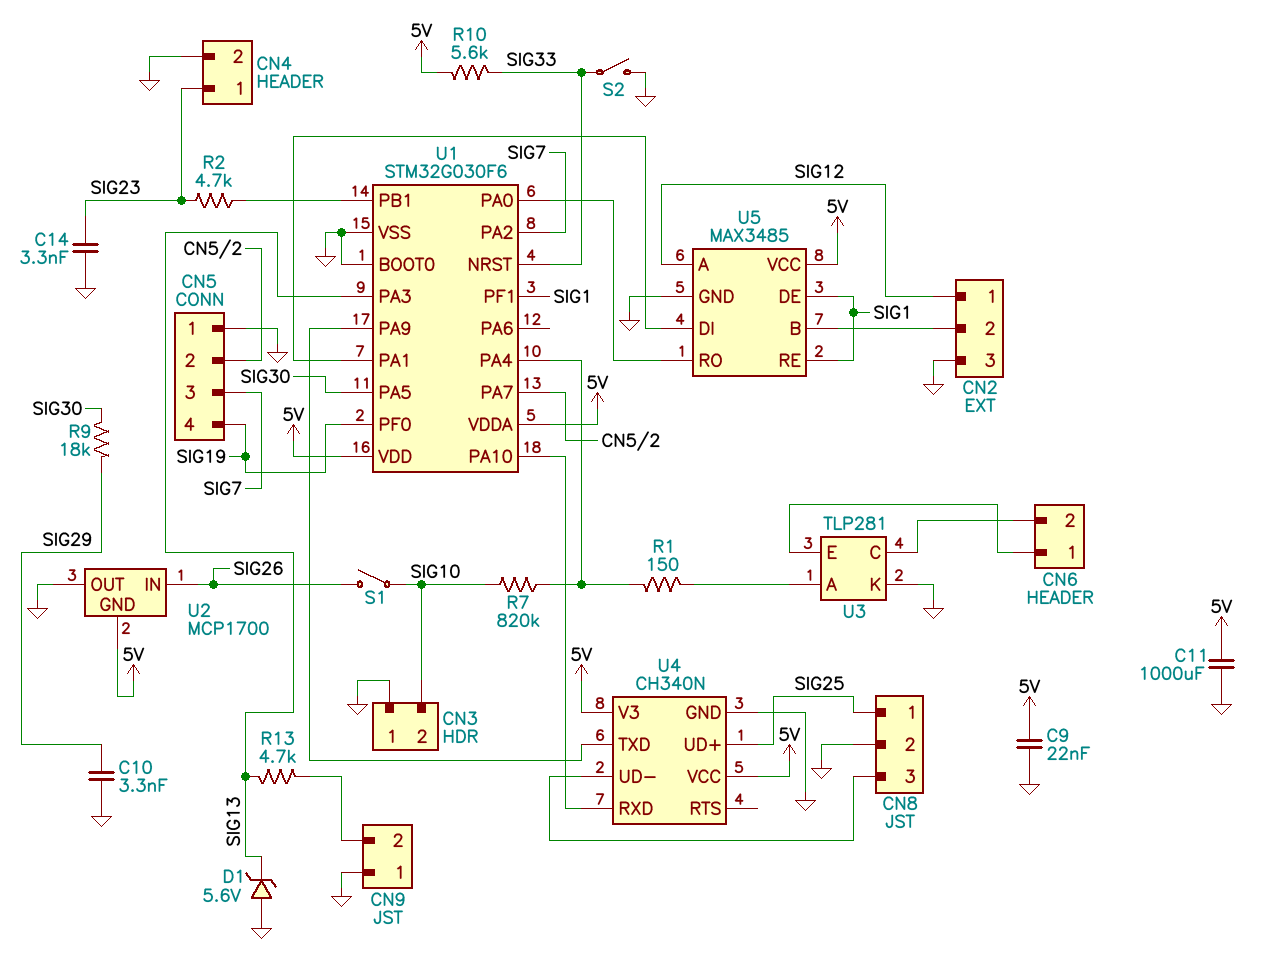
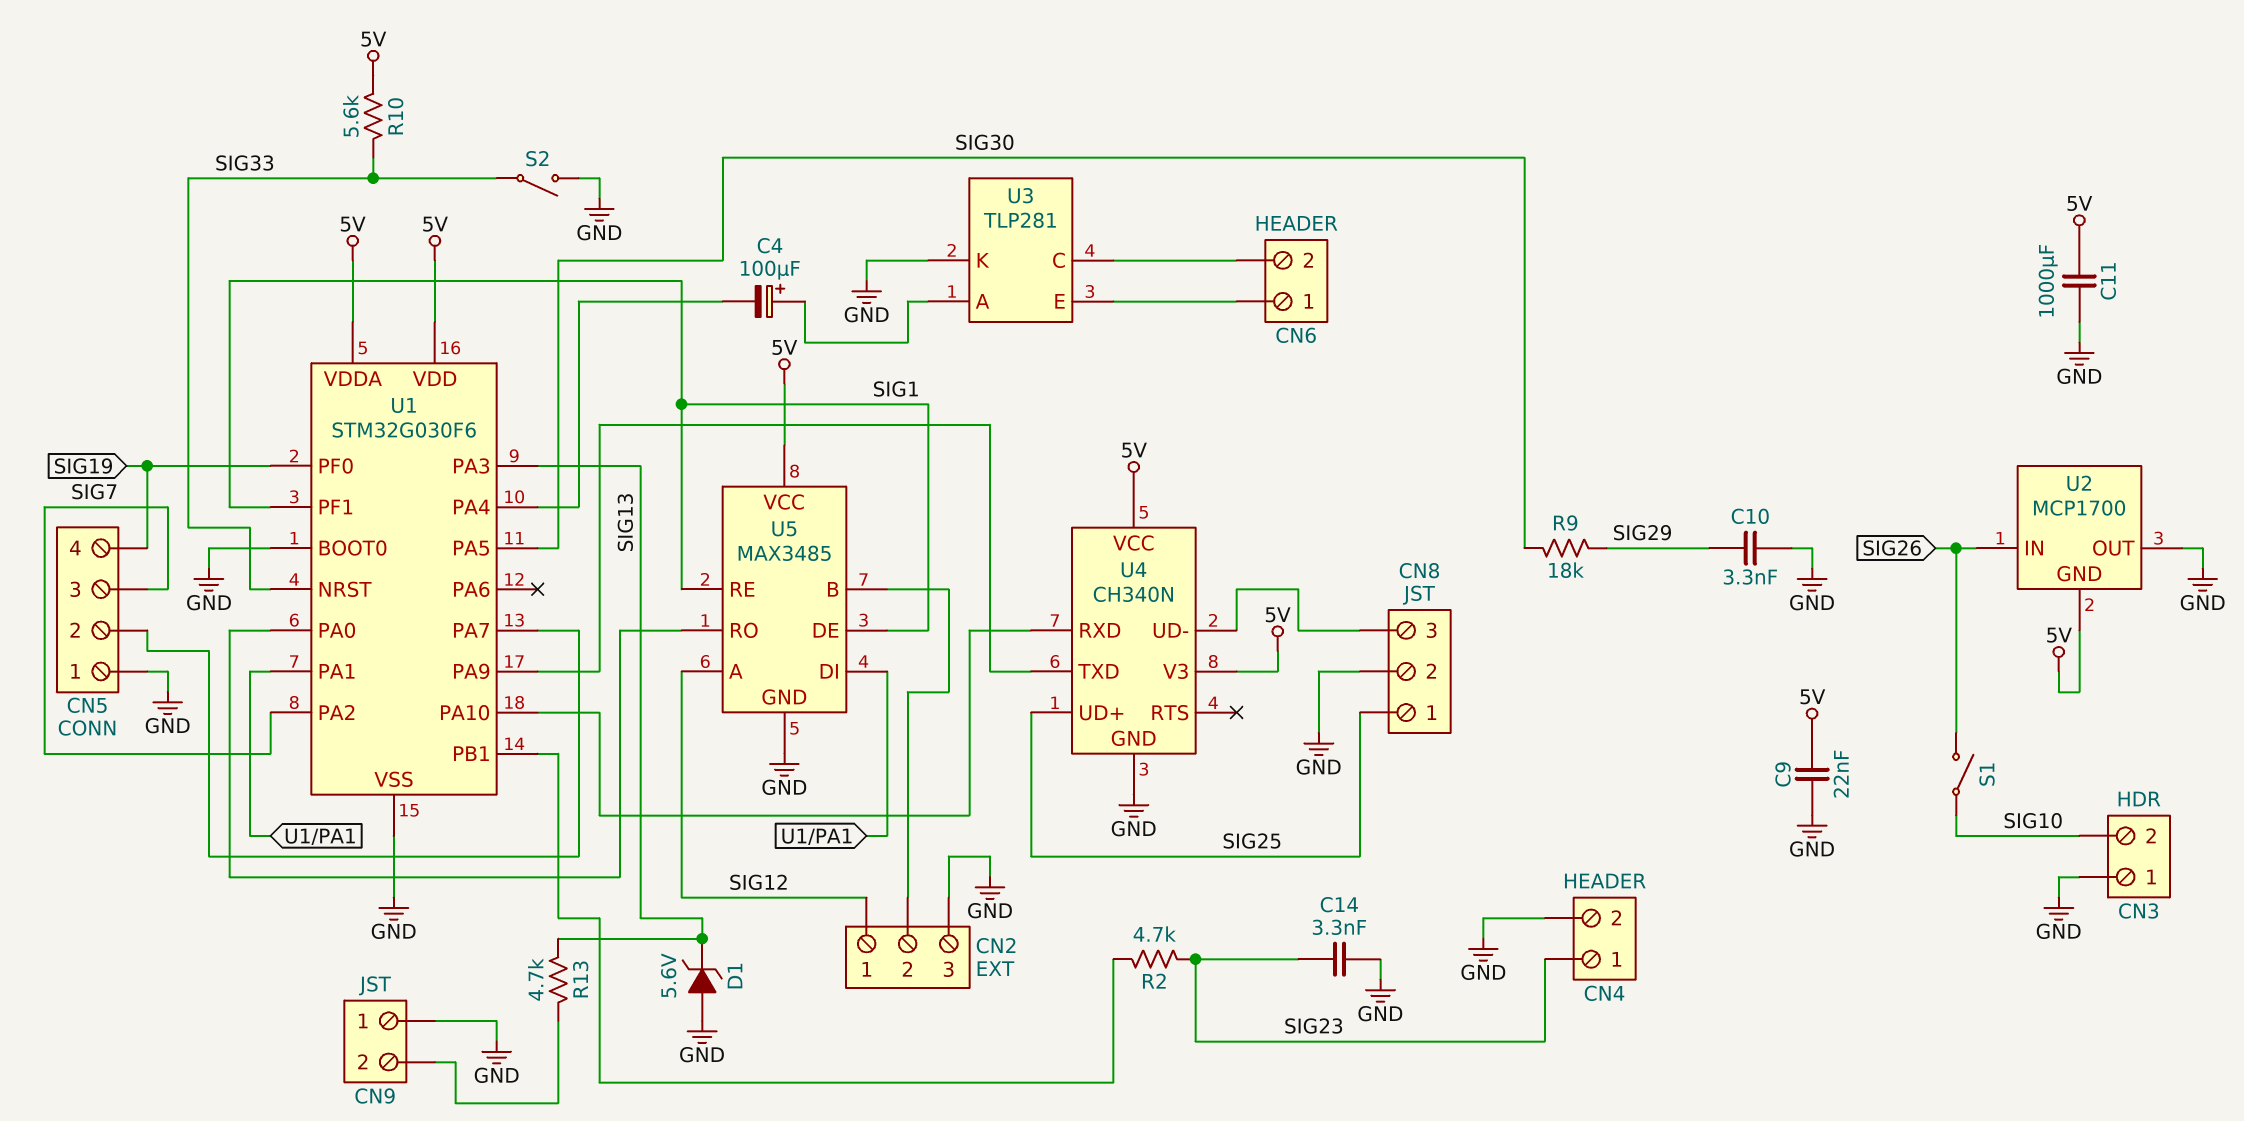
C4: none -> 100uF (plus U3/A, minus U1/PA4)
R1: 150 (U1/PA4, U3/A) -> none
R7: 820k (SIG10, U1/PA4) -> none

